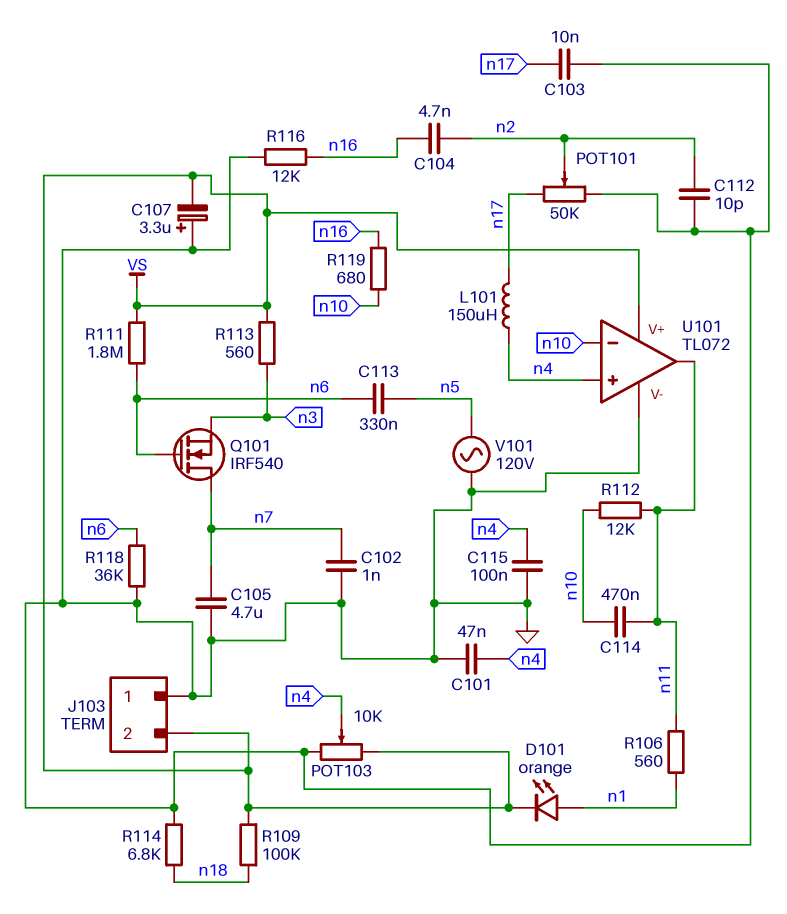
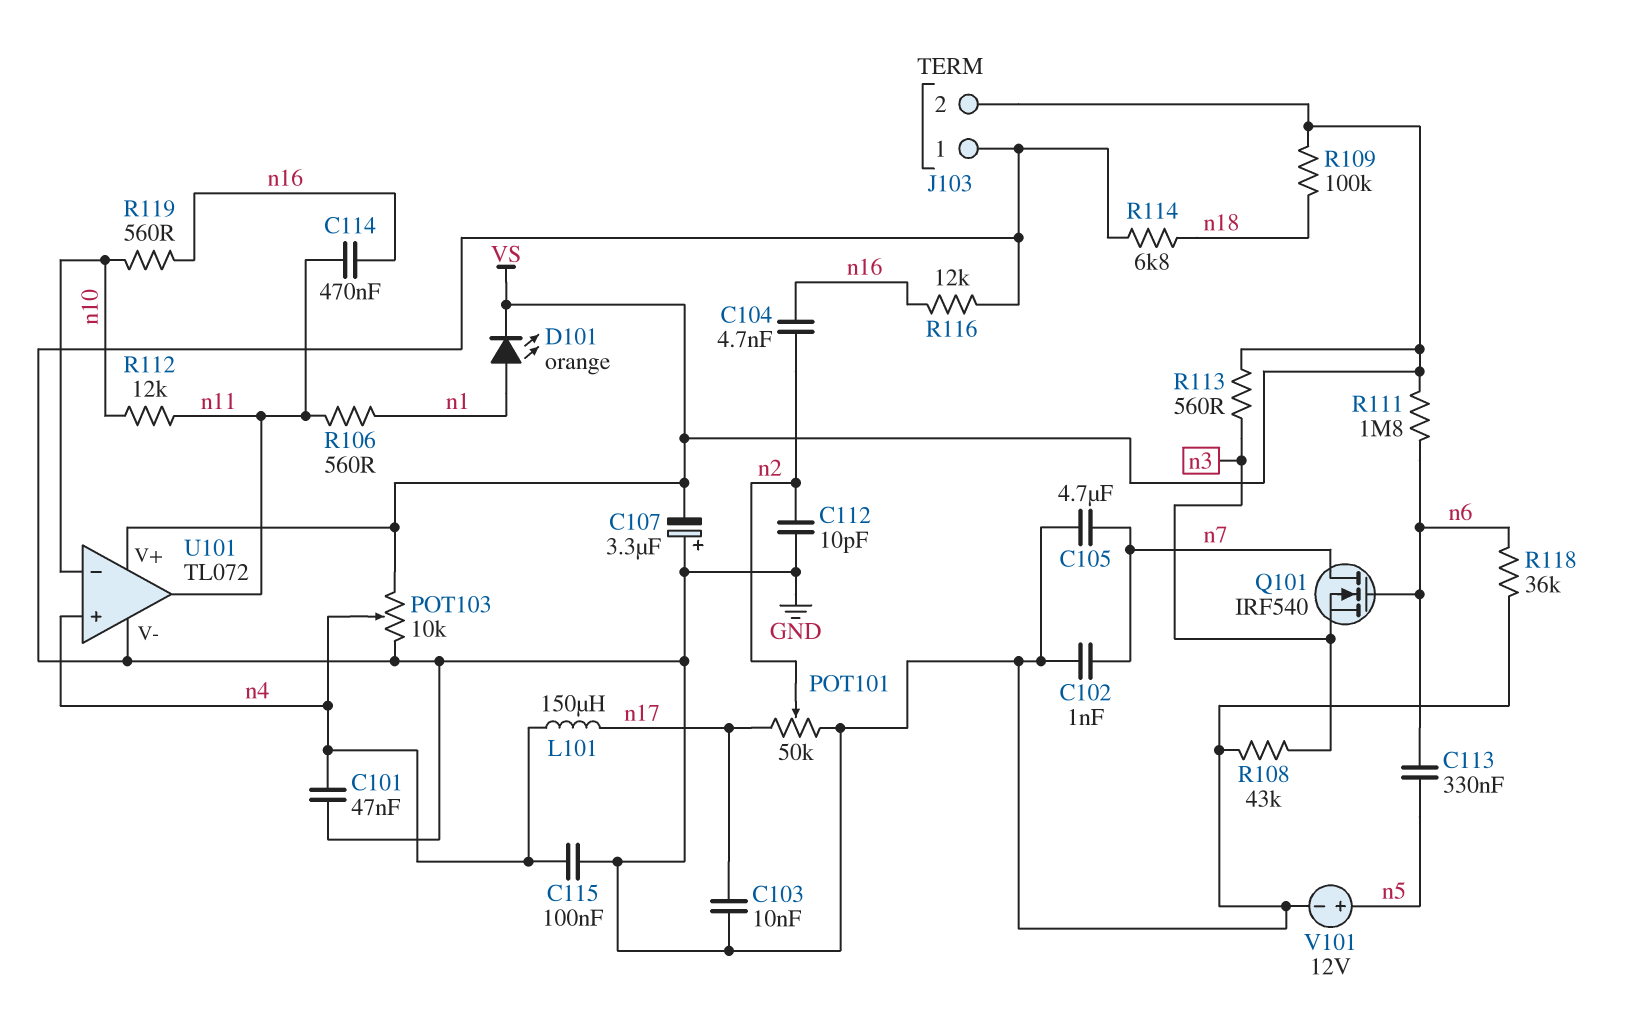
C114: 470nF (n10, n11) -> 470nF (n11, n16)
R108: none -> 43k (GND, n3)
R119: 680 (n10, n16) -> 560 (n10, n16)
V101: AC 120V (GND, n5) -> 12V (plus n5, minus GND)

